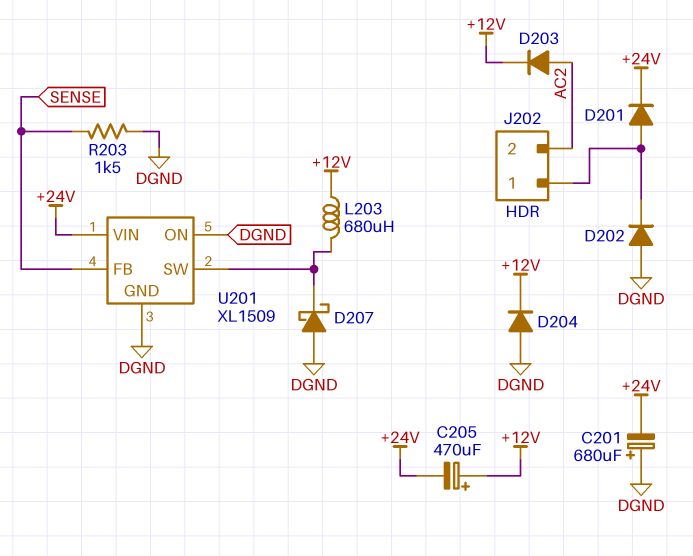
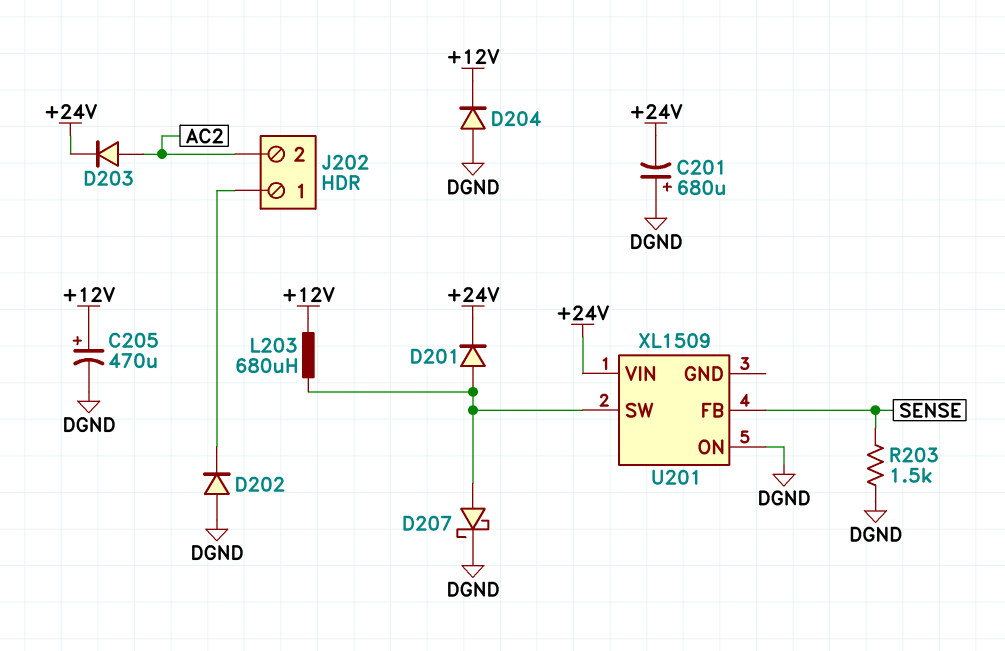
C205: 470uF (plus +12V, minus +24V) -> 470uF (plus +12V, minus DGND)
D201: diode (A J202/1, K +24V) -> diode (A U201/SW, K +24V)
D203: diode (A AC2, K +12V) -> diode (A AC2, K +24V)
D207: schottky (A DGND, K U201/SW) -> schottky (A U201/SW, K DGND)
U201 pin GND: DGND -> none

